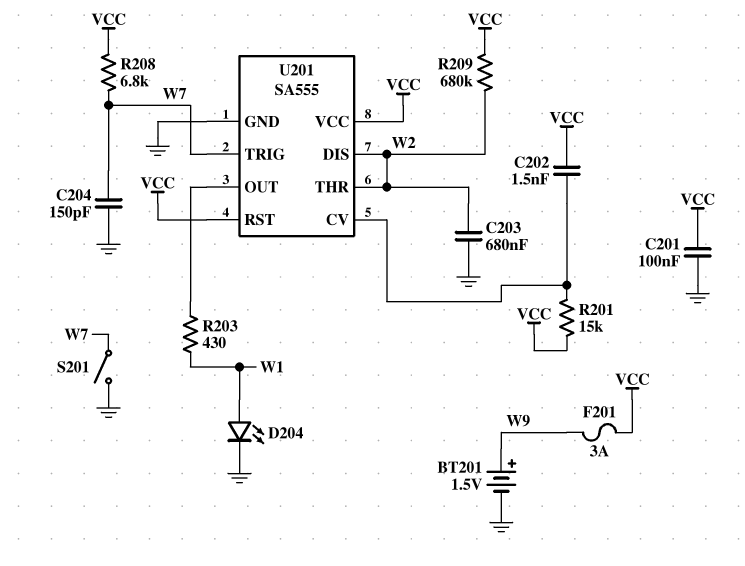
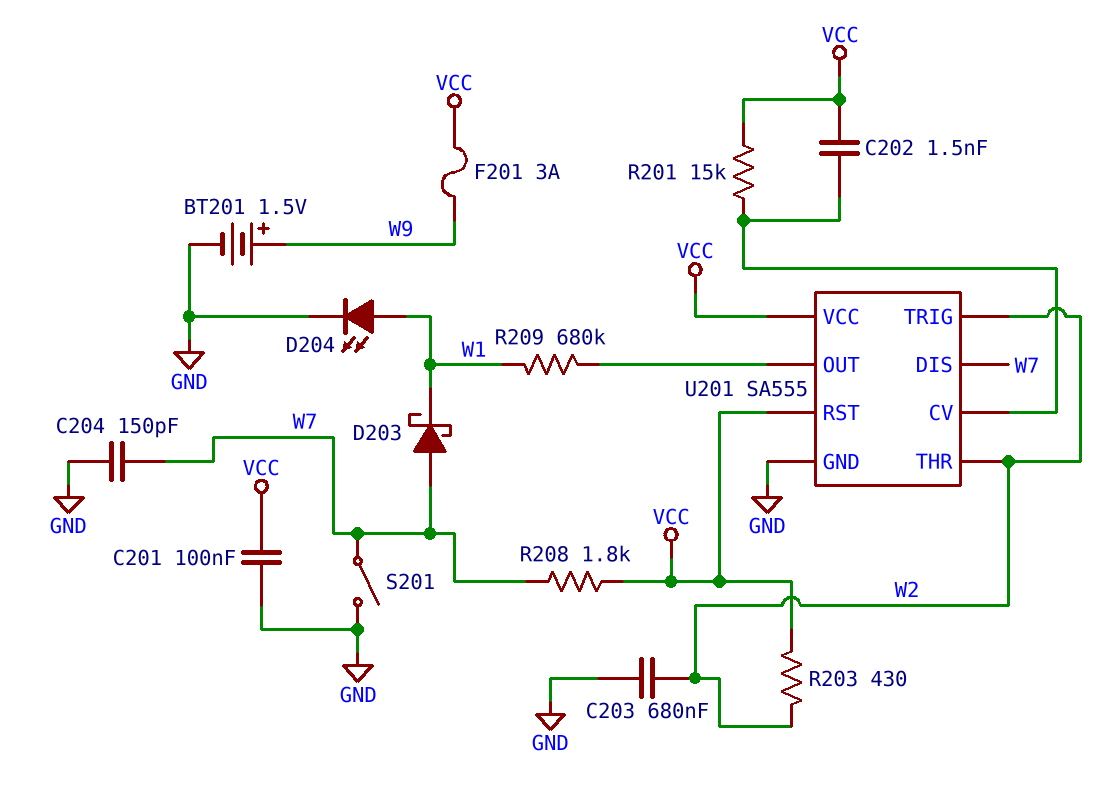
D203: none -> schottky (A W7, K W1)
R203: 430 (U201/OUT, W1) -> 430 (VCC, W2)
R208: 6.8k (VCC, W7) -> 1.8k (VCC, W7)
R209: 680k (VCC, W2) -> 680k (U201/OUT, W1)
U201 pin DIS: W2 -> W7
U201 pin TRIG: W7 -> W2

